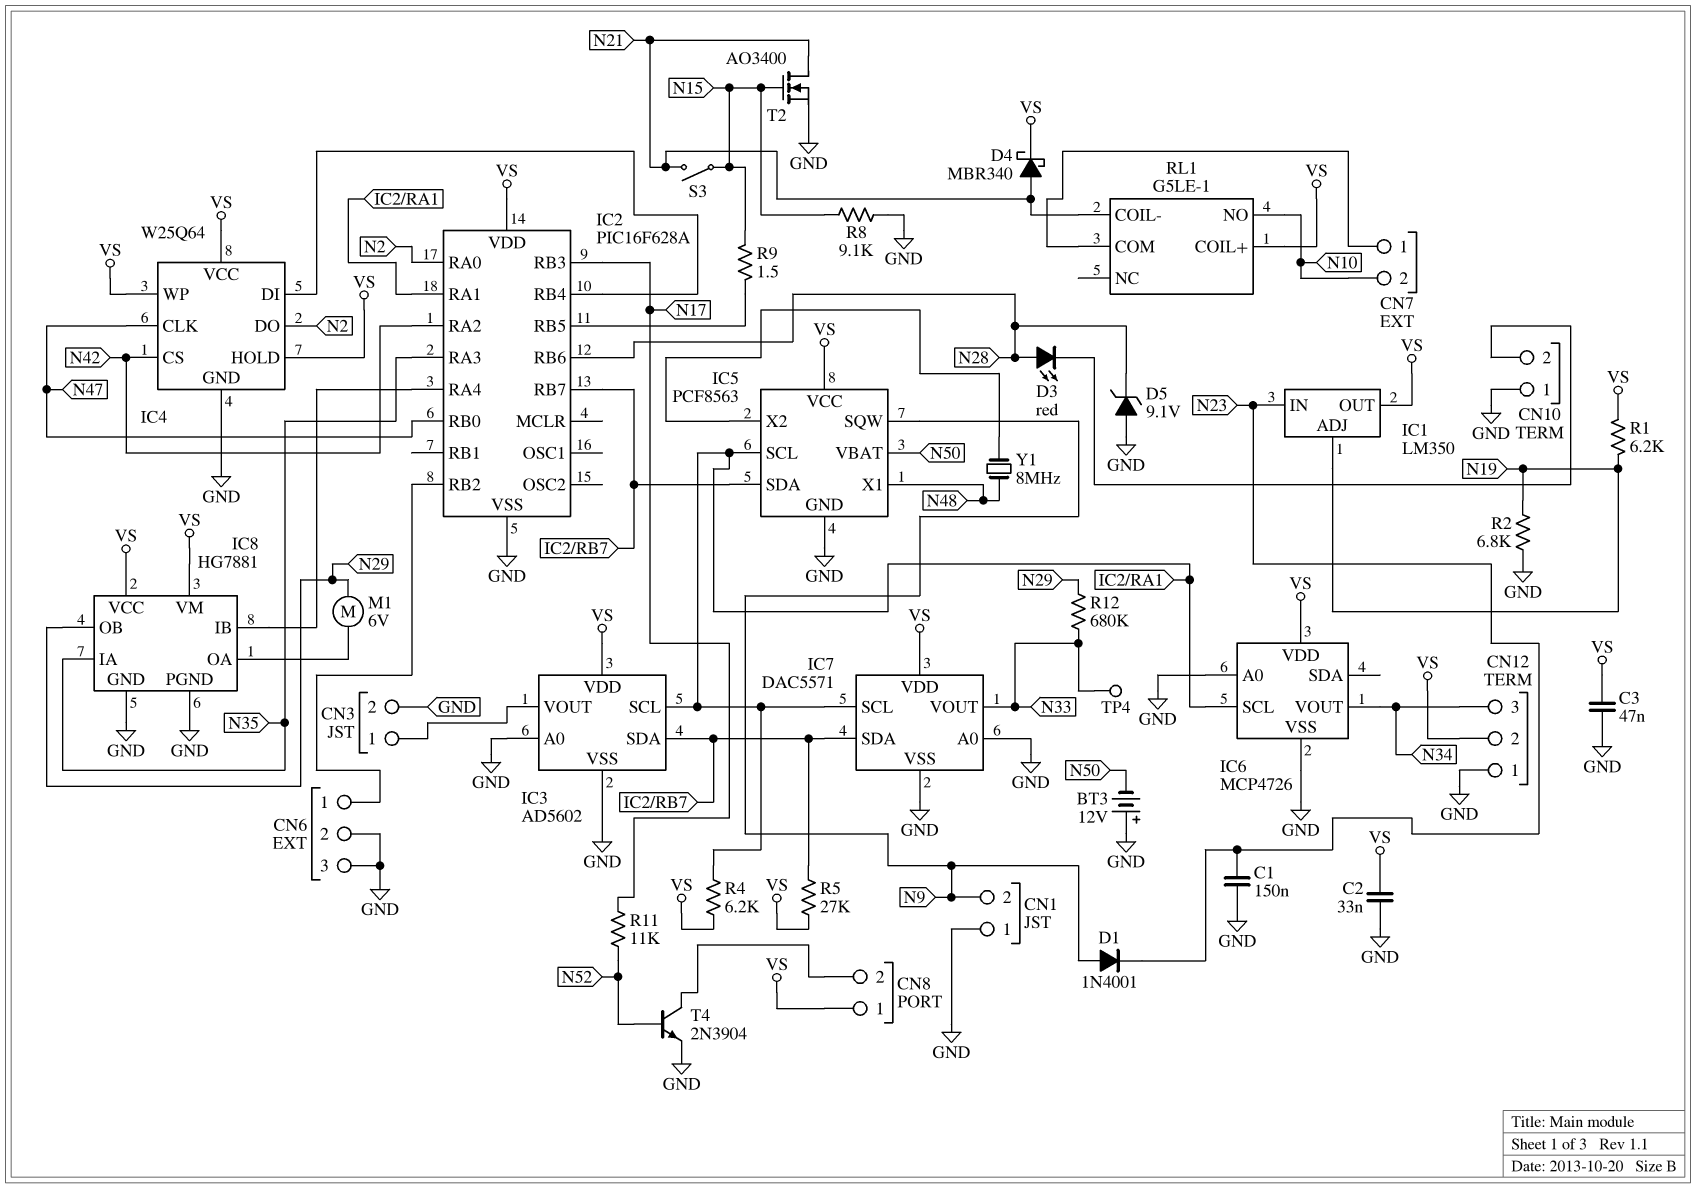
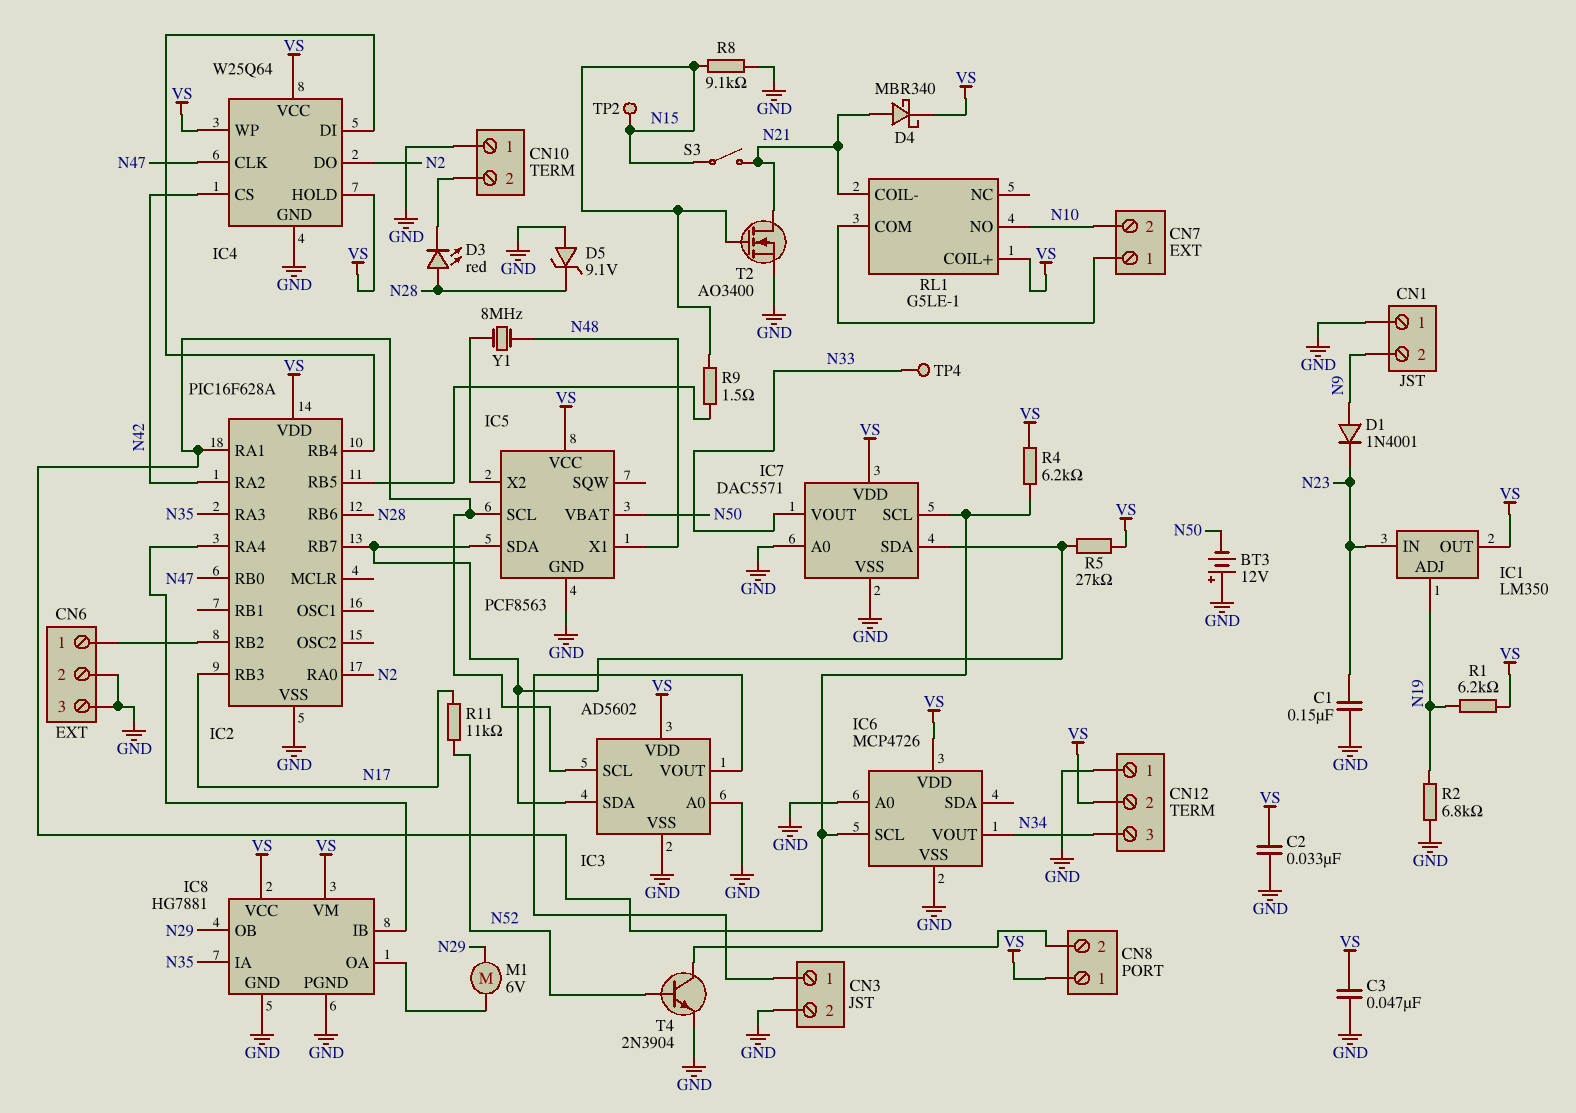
IC5 pin SQW: N9 -> none
R12: 680k (N29, N33) -> none
TP2: none -> test point (N15)

